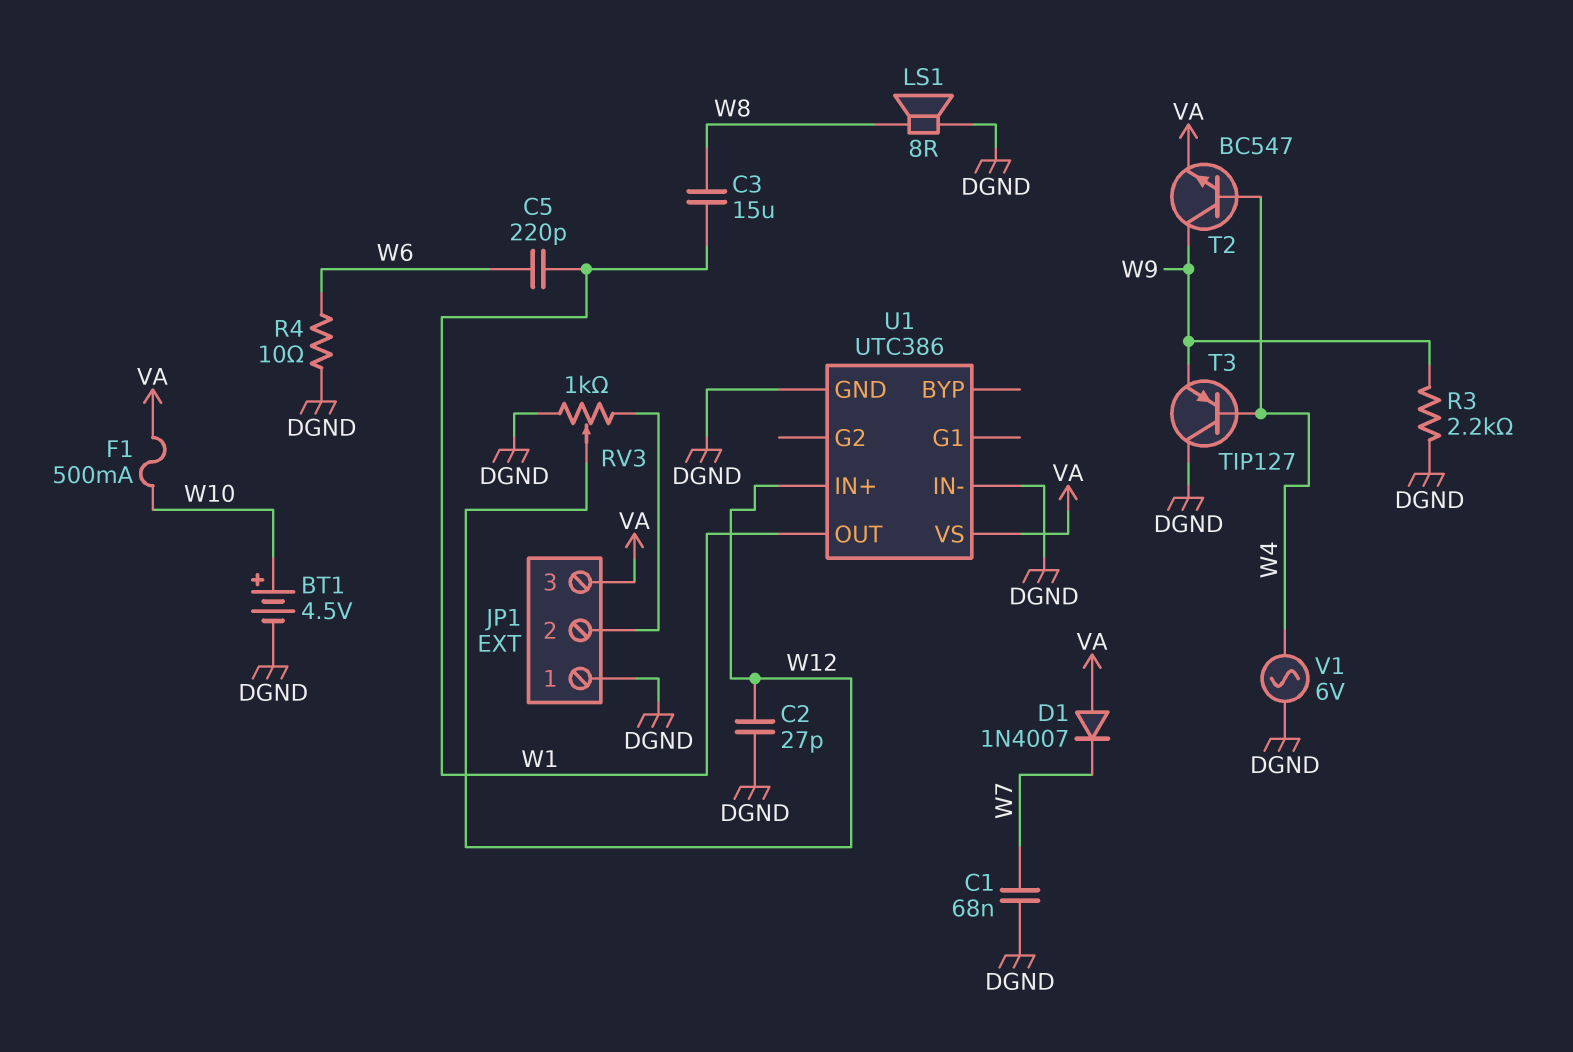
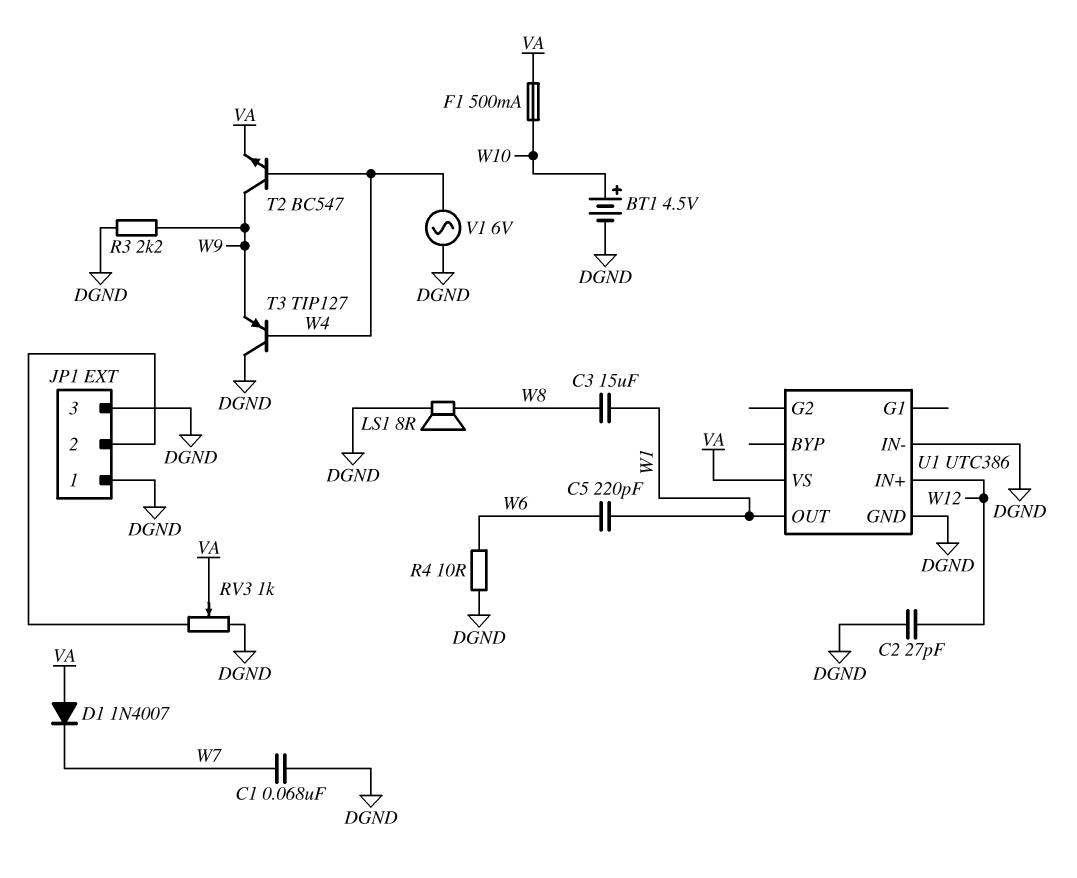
JP1 pin 3: VA -> DGND
RV3: 1k (DGND, JP1/2, wiper W12) -> 1k (DGND, JP1/2, wiper VA)

